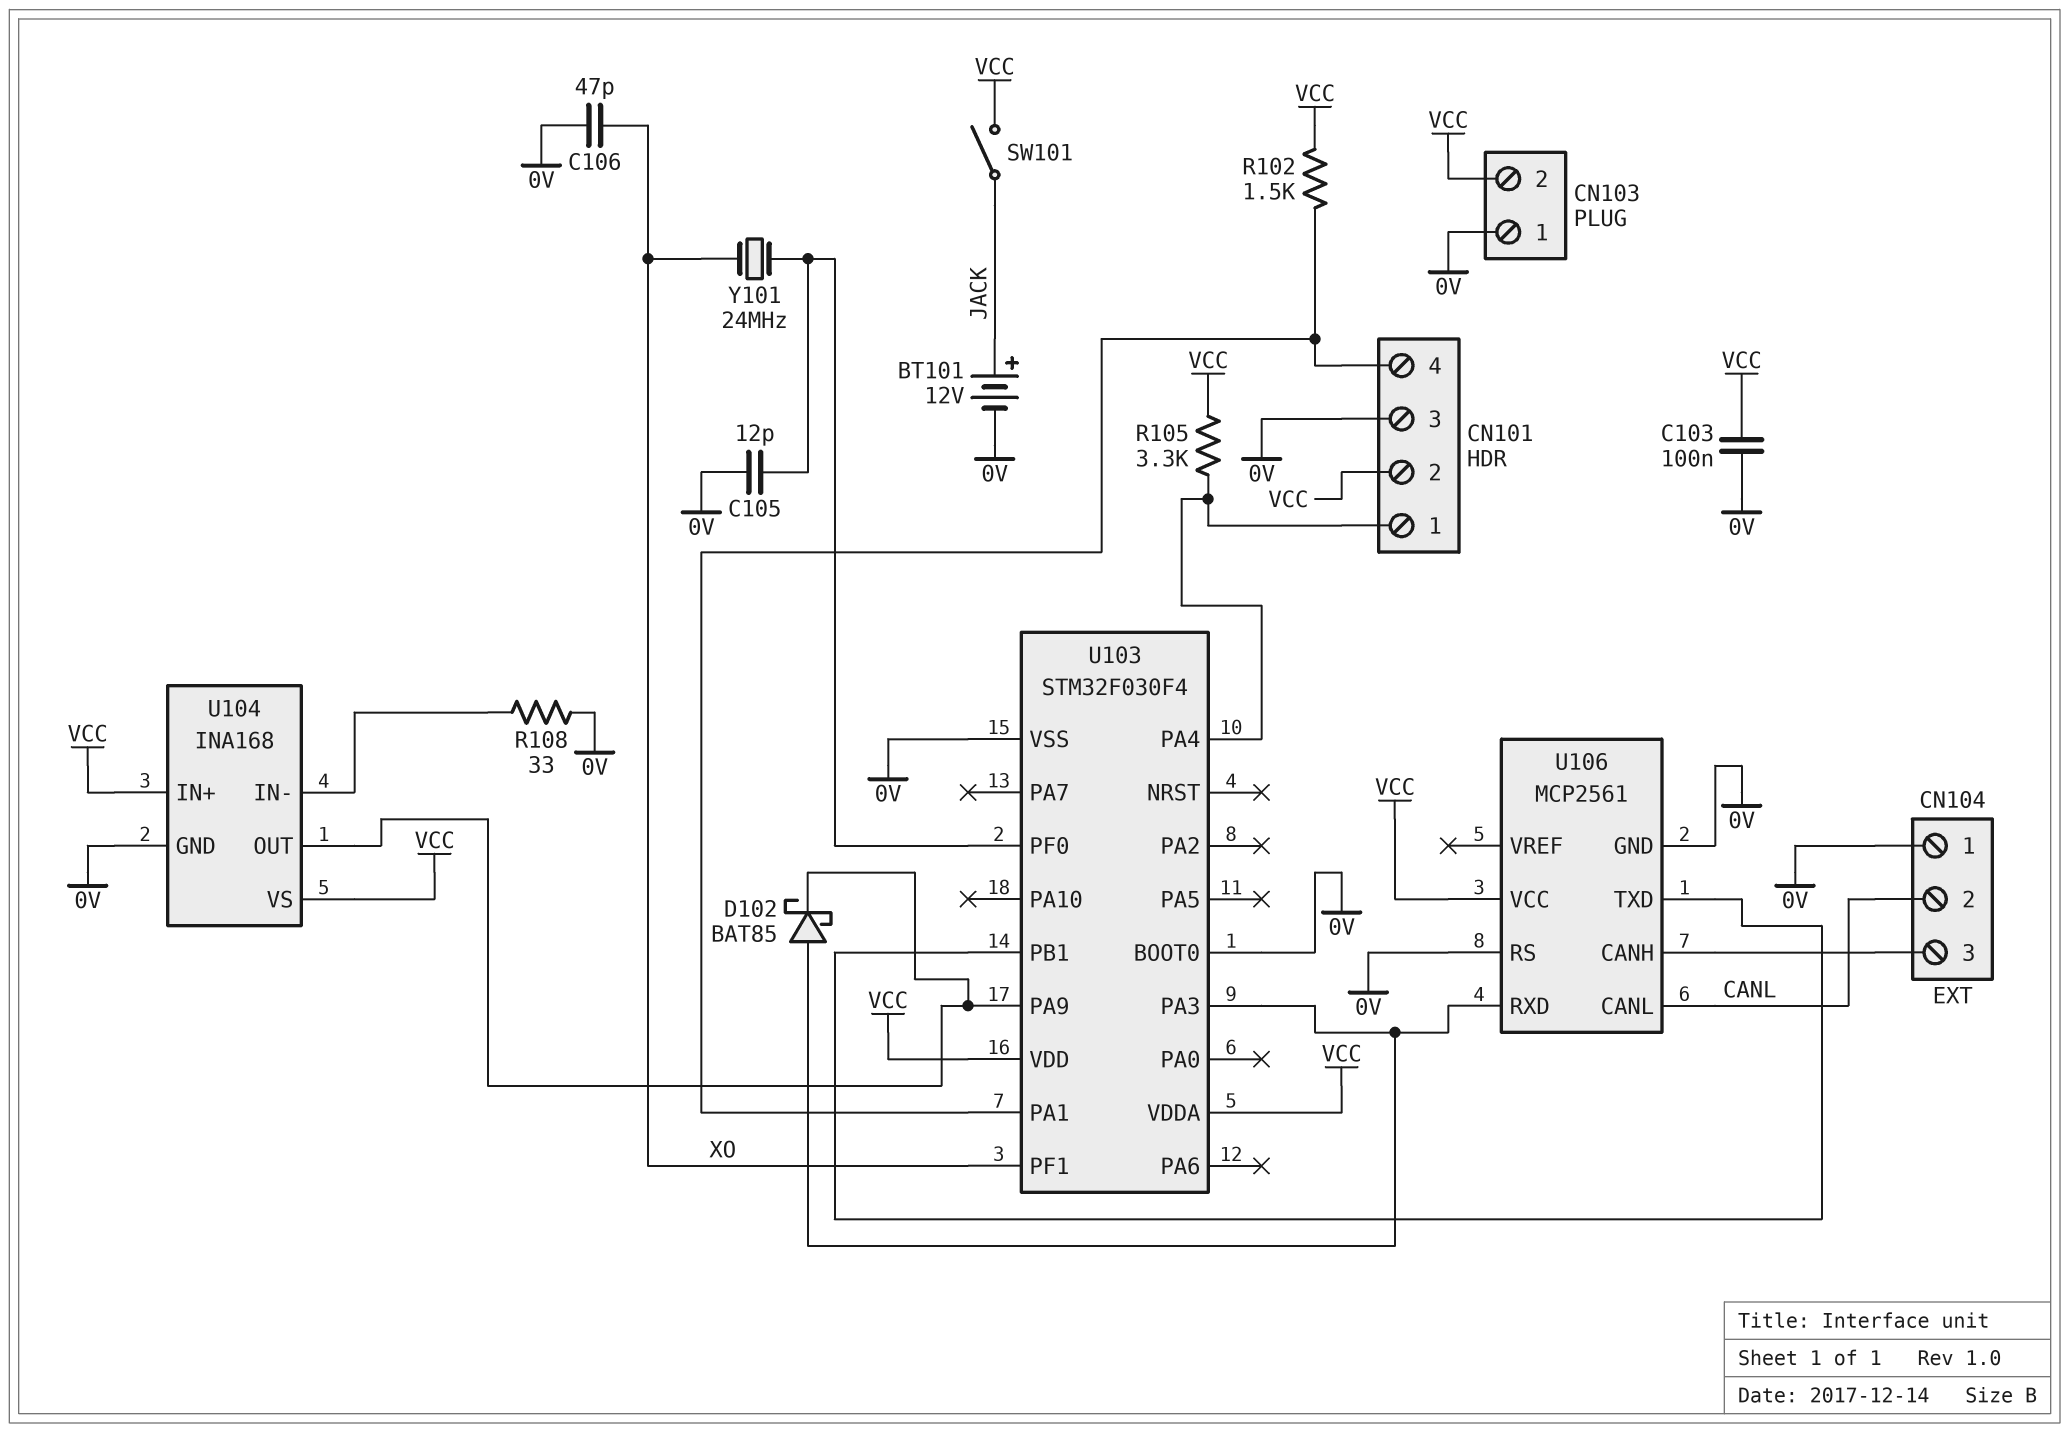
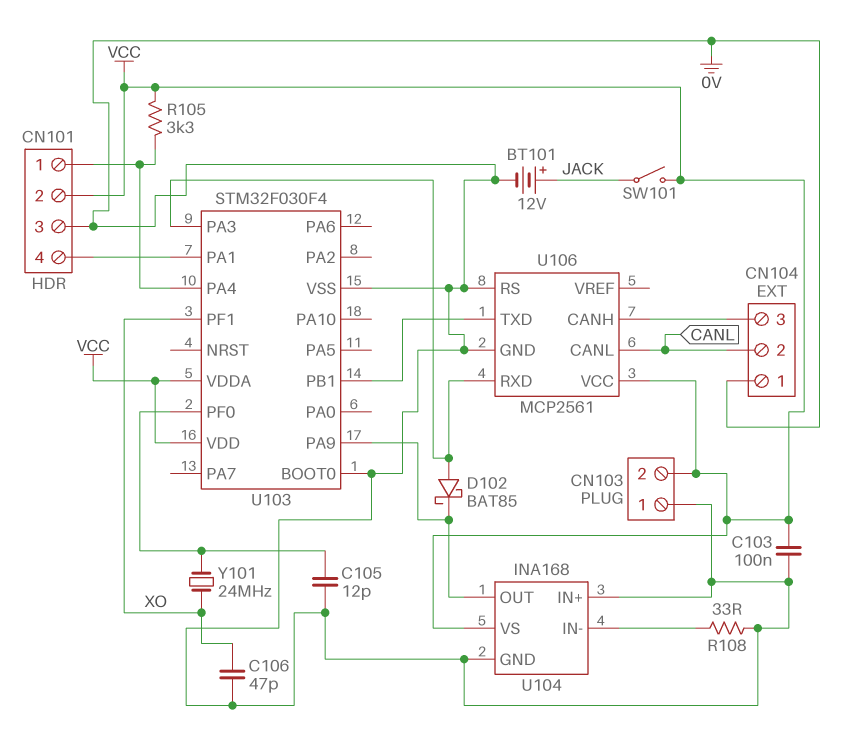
R102: 1.5k (CN101/4, VCC) -> none
U104 pin IN+: VCC -> 0V

